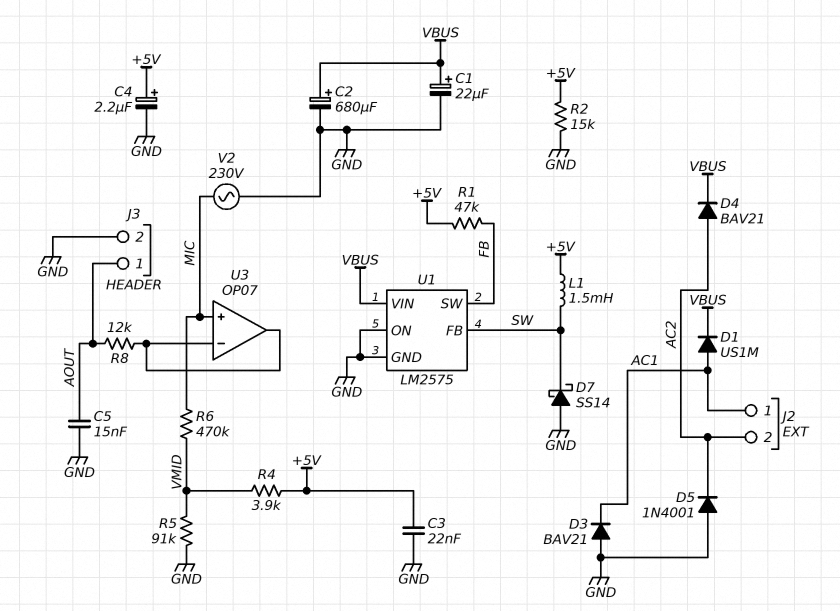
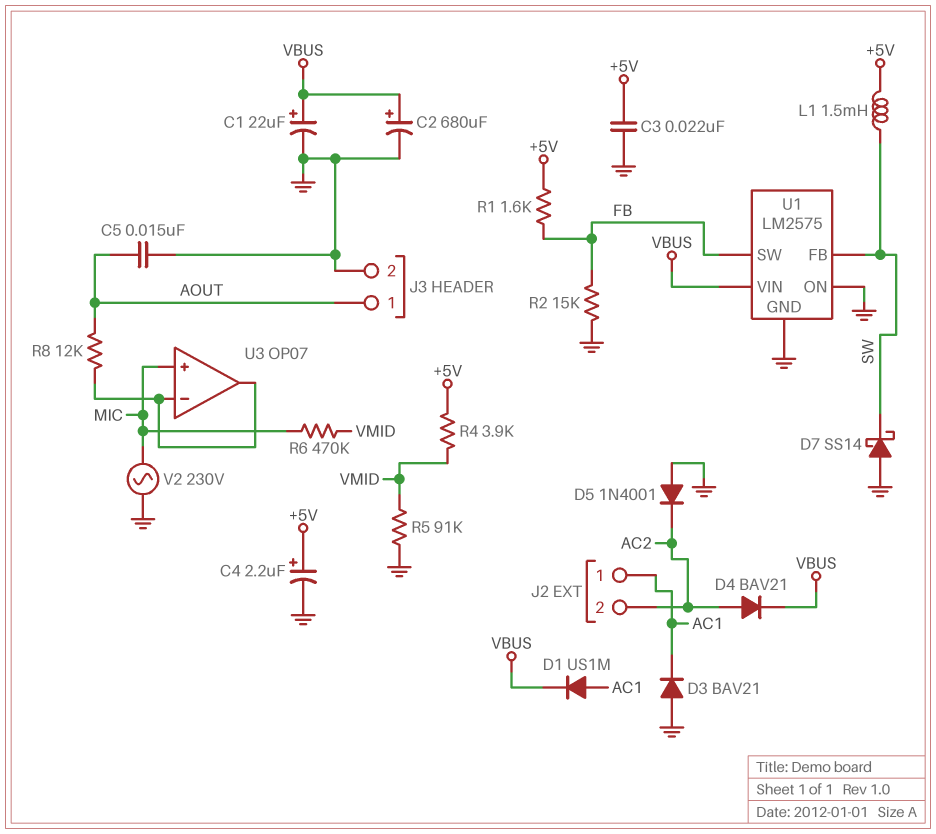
R1: 47k (+5V, FB) -> 1.6k (+5V, FB)
R2: 15k (+5V, GND) -> 15k (FB, GND)

